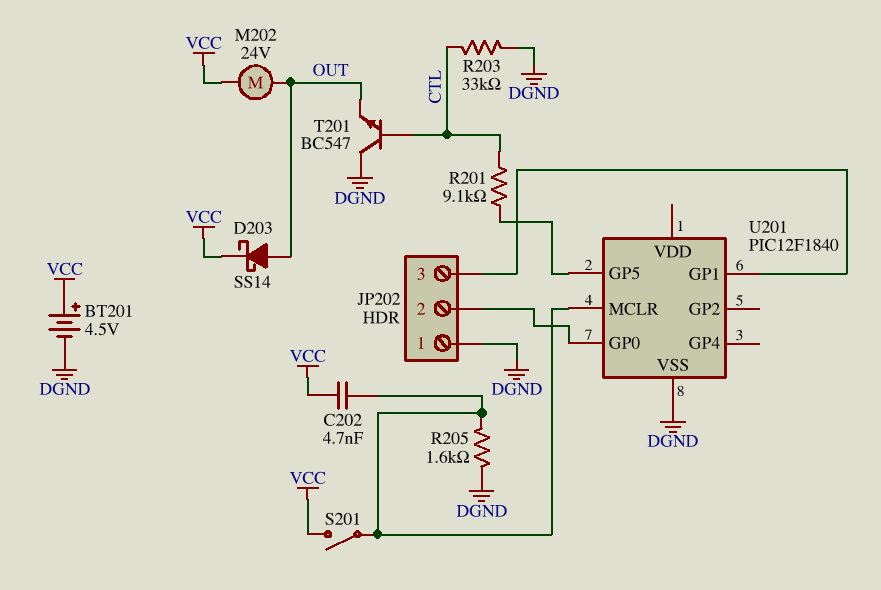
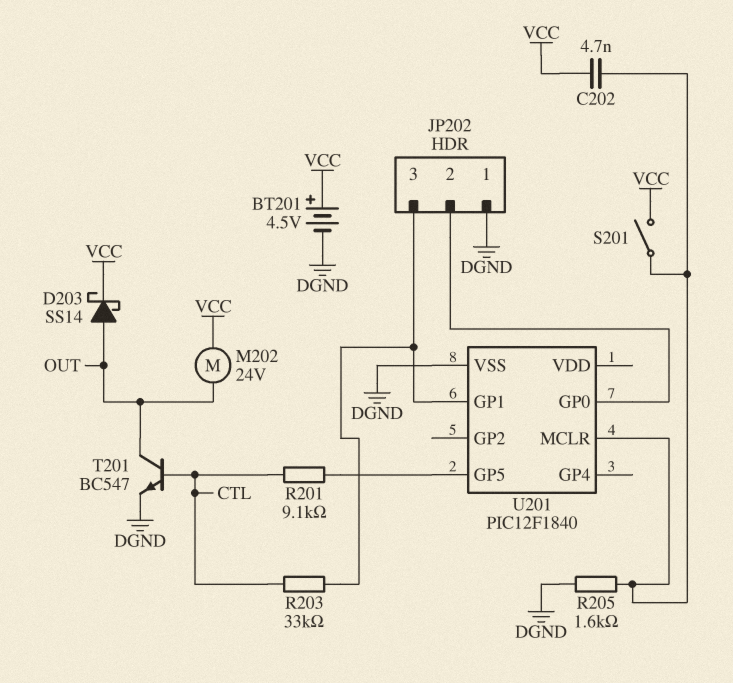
R203: 33k (CTL, DGND) -> 33k (CTL, JP202/3)
T201: NPN BC547 (B CTL, C DGND, E OUT) -> NPN BC547 (B CTL, C OUT, E DGND)

